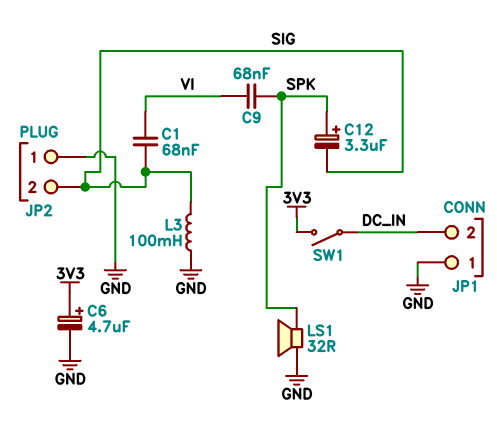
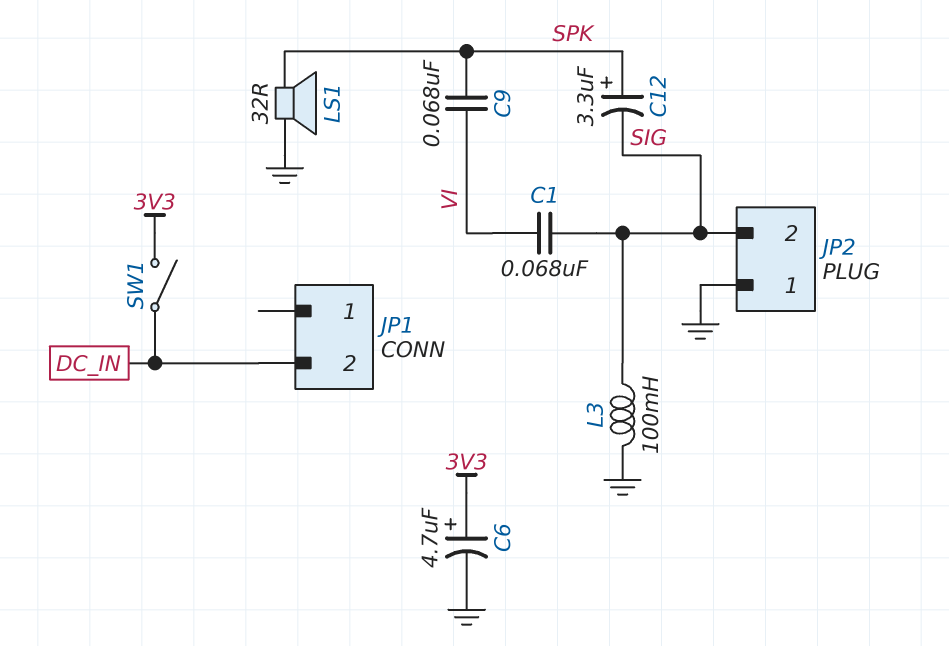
JP1 pin 1: GND -> none

